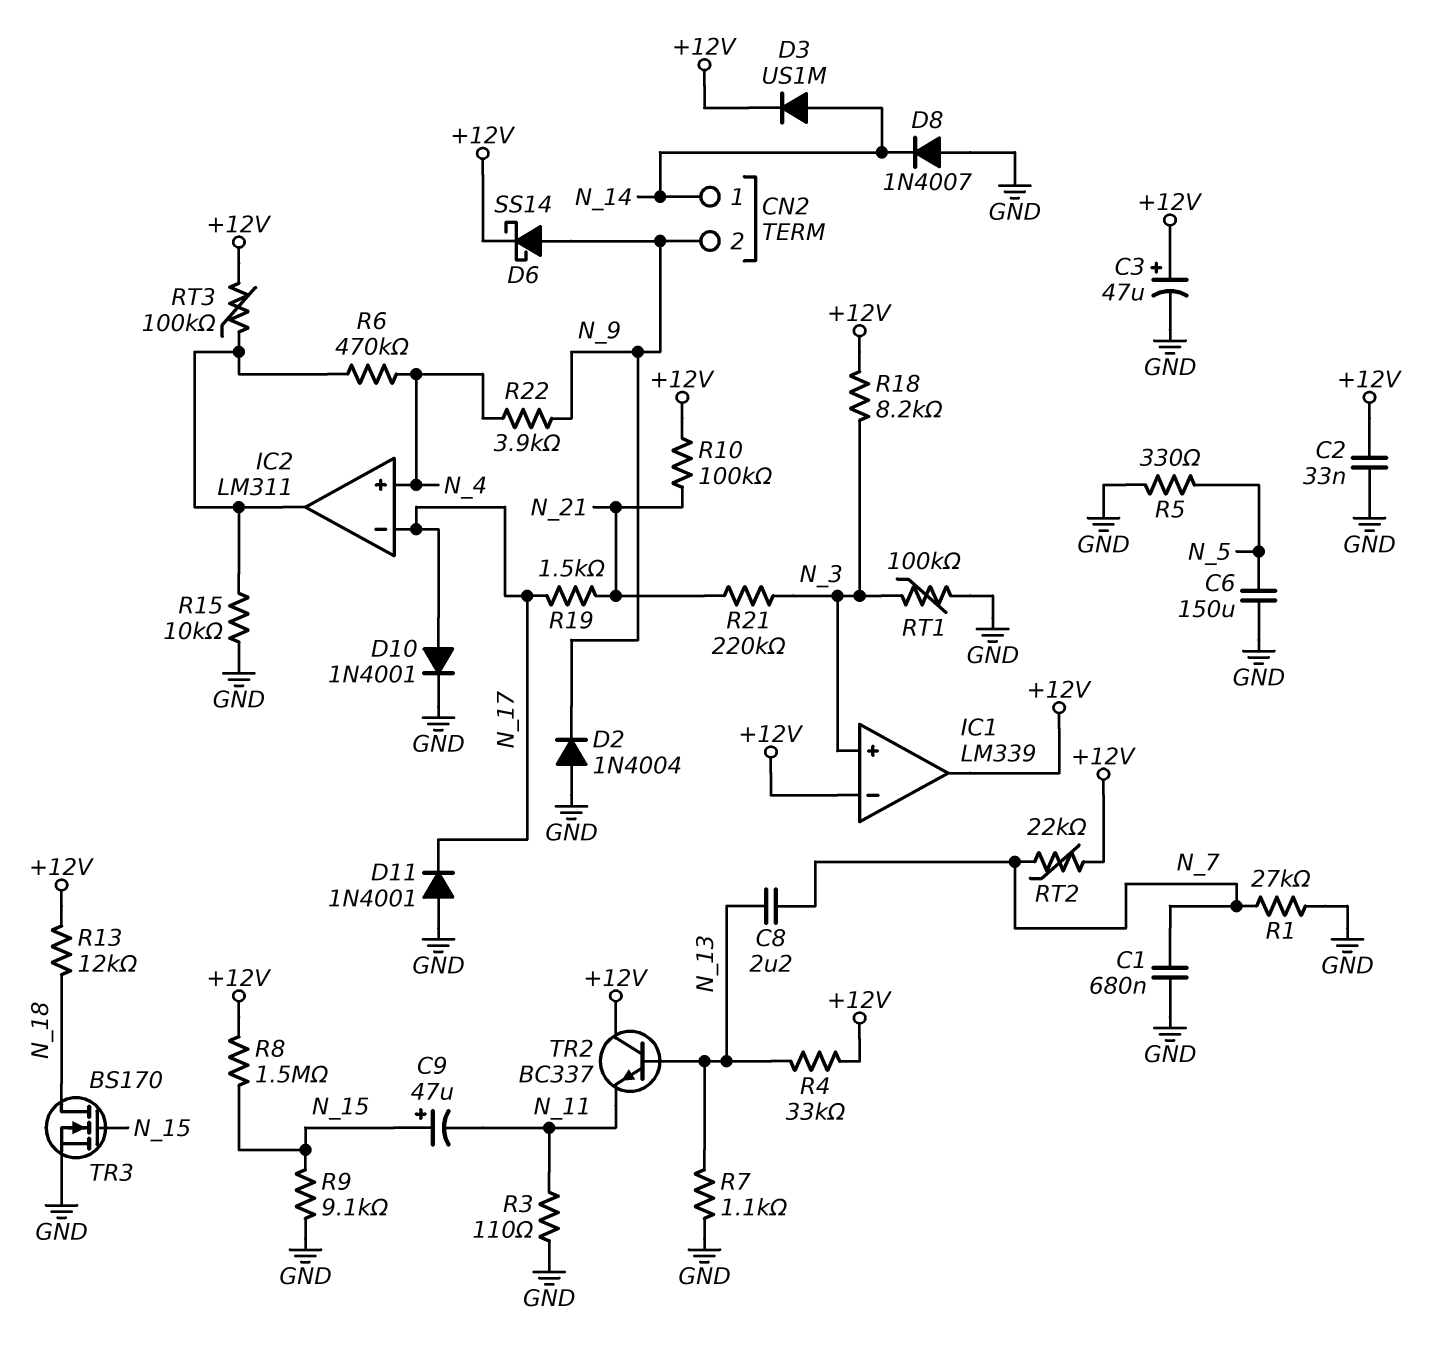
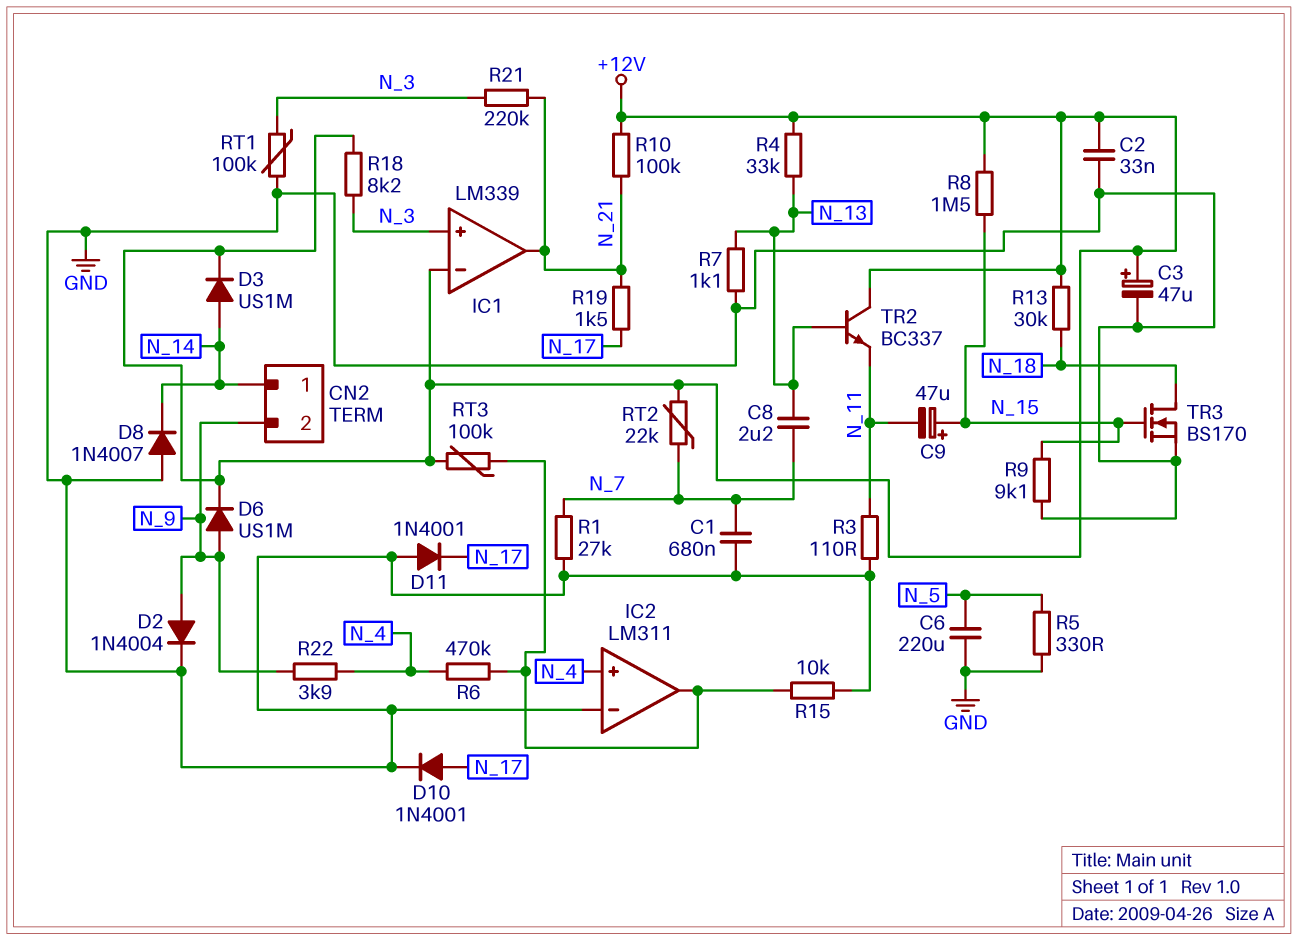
C6: 150uF (GND, N_5) -> 220uF (GND, N_5)
D2: diode 1N4004 (A GND, K N_9) -> diode 1N4004 (A N_9, K GND)
D6: schottky SS14 (A N_9, K +12V) -> diode US1M (A N_9, K +12V)
IC1 pin out: +12V -> N_21
IC2 pin in-: N_17 -> GND
R13: 12k (+12V, N_18) -> 30k (+12V, N_18)

